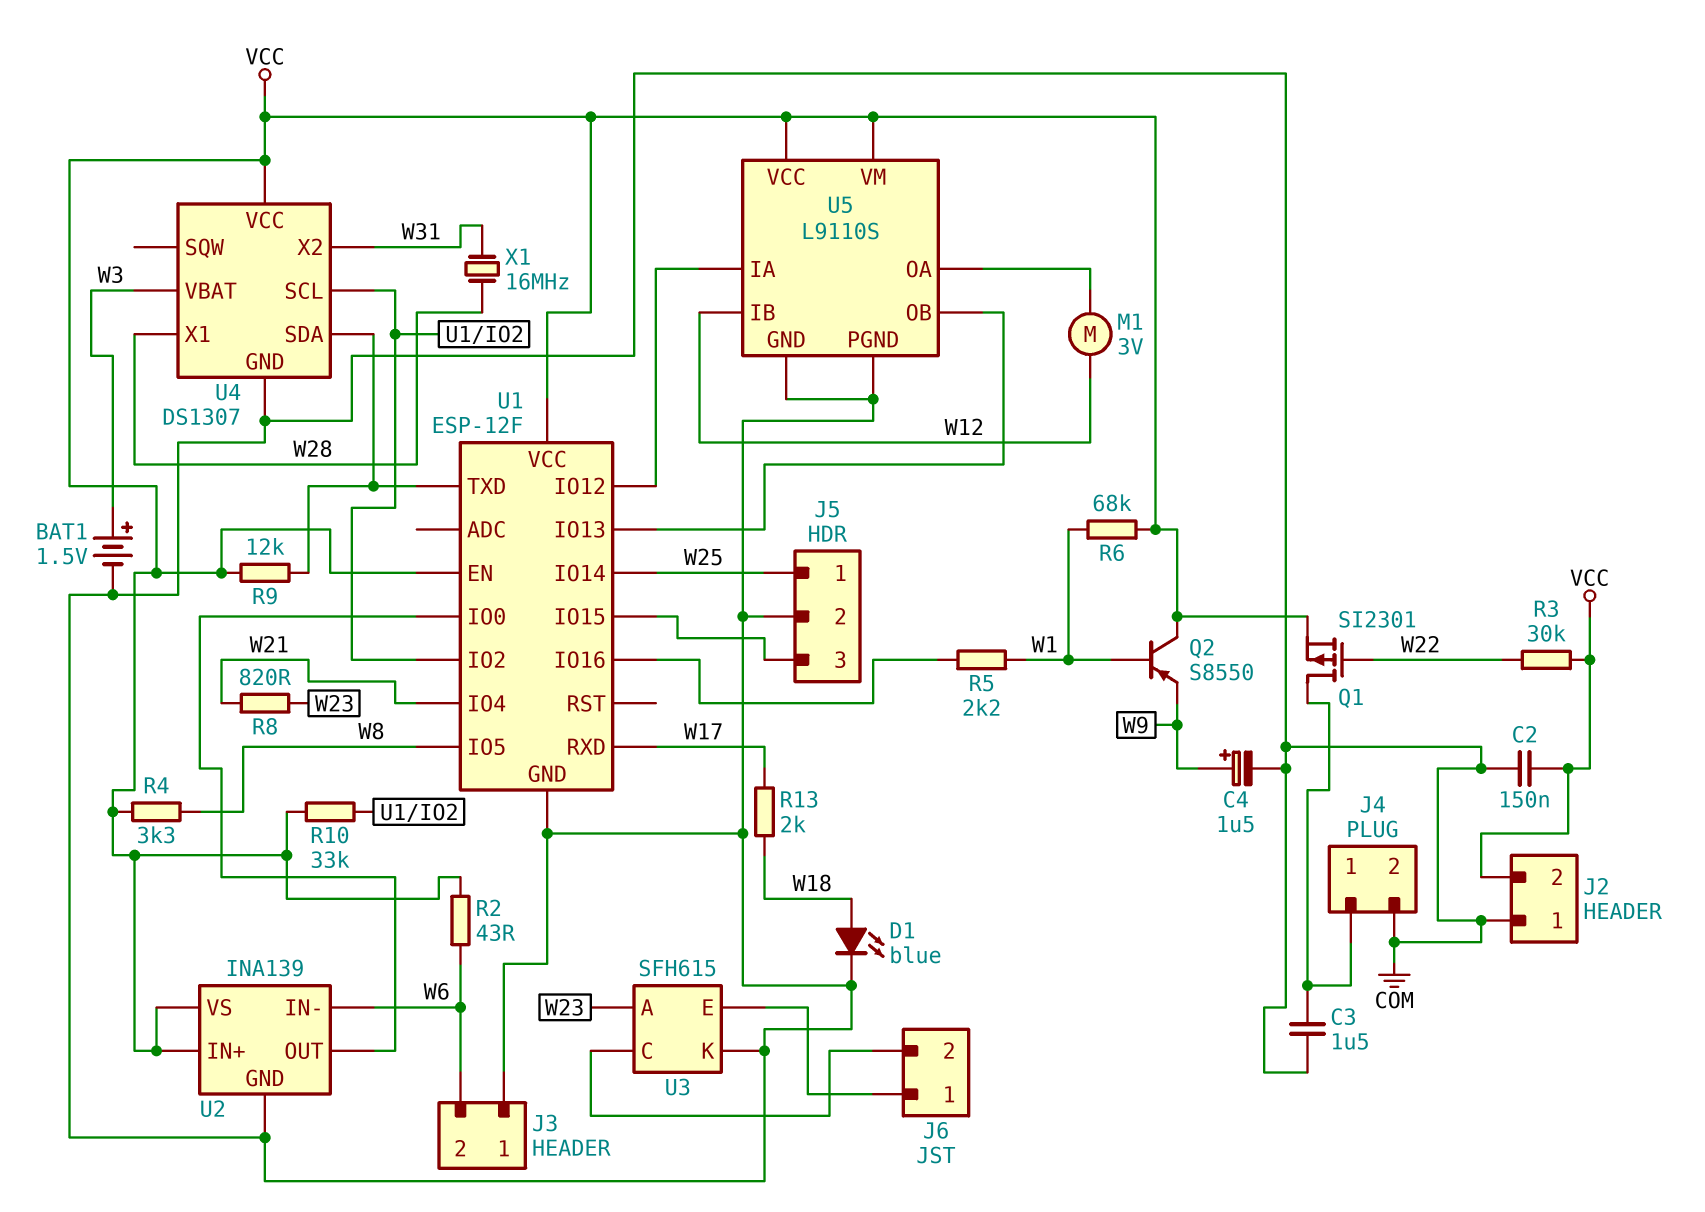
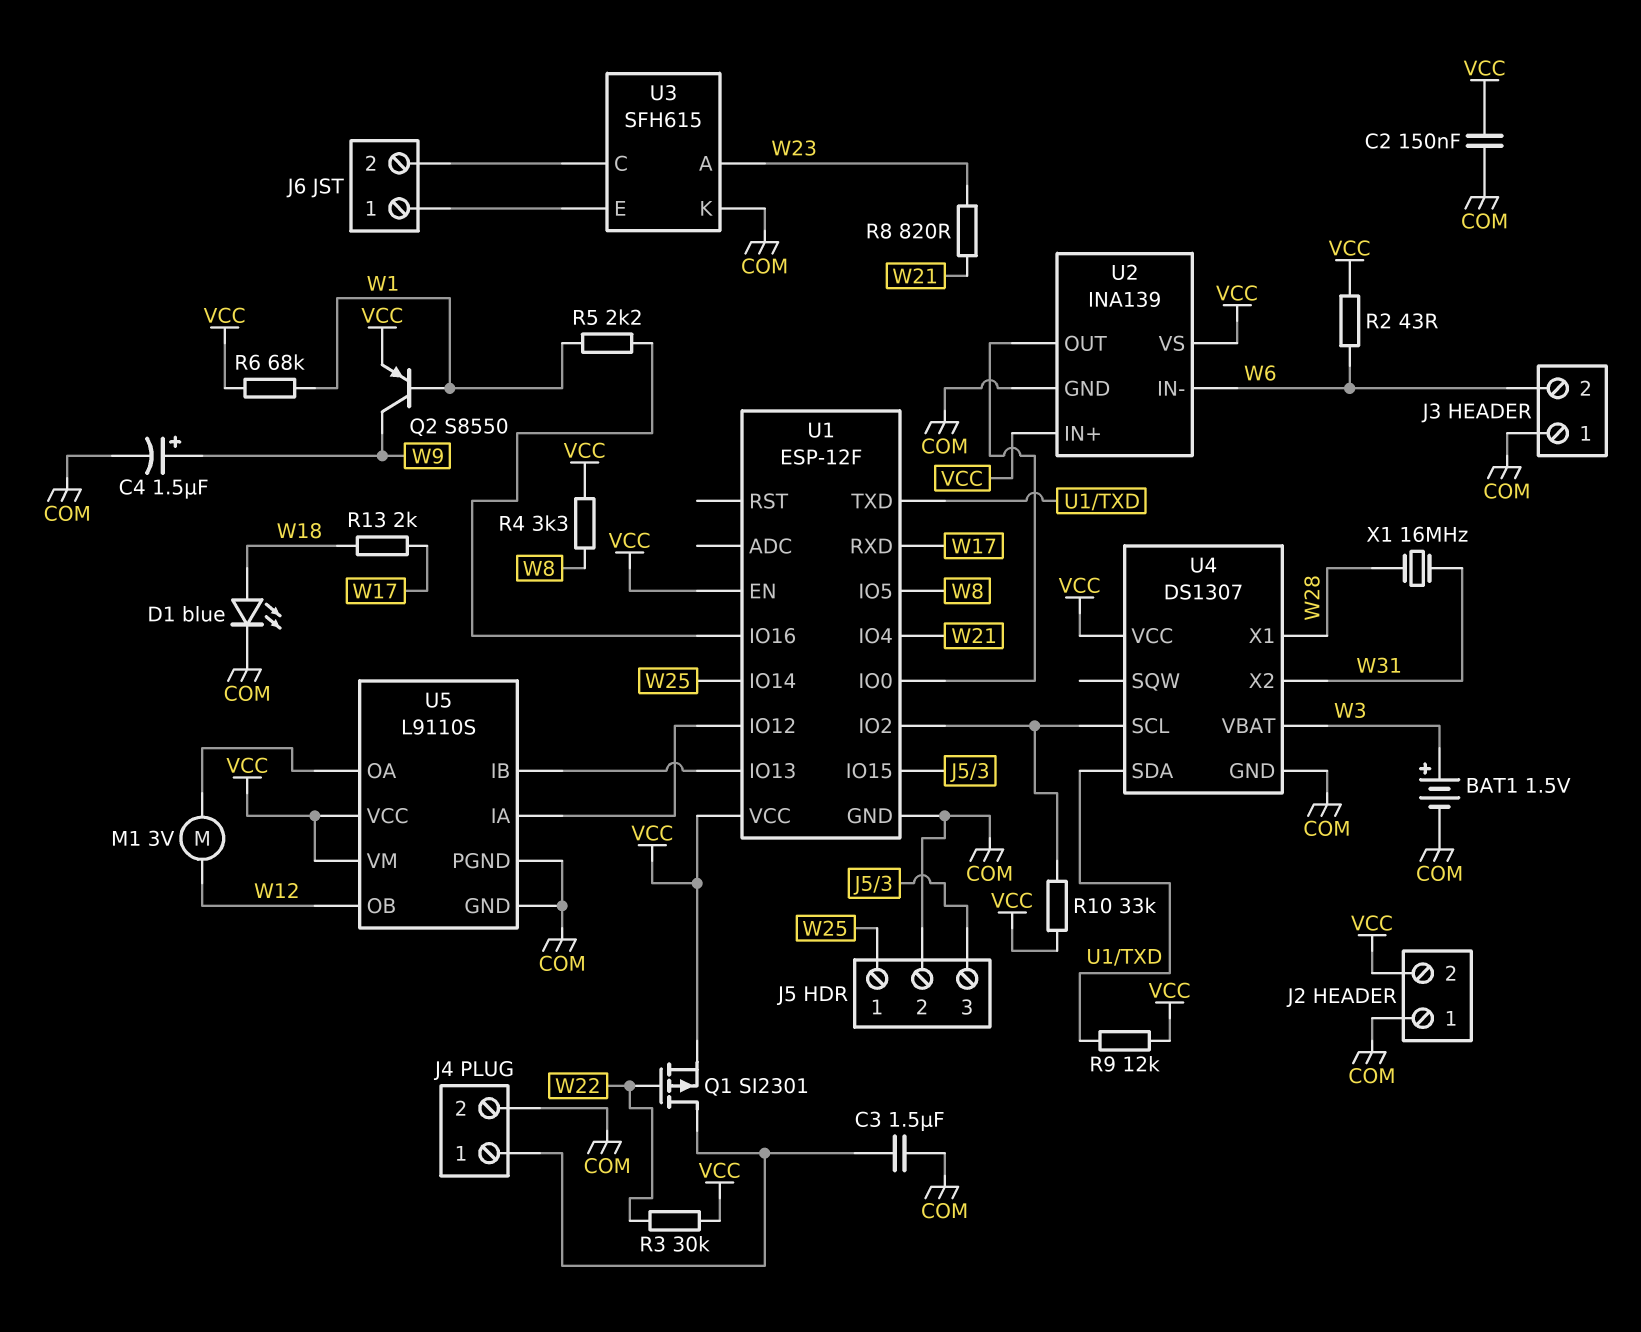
Q2: PNP S8550 (B W1, C VCC, E W9) -> PNP S8550 (B W1, C W9, E VCC)
U5 pin IB: W12 -> U1/IO13
U5 pin OB: U1/IO13 -> W12

